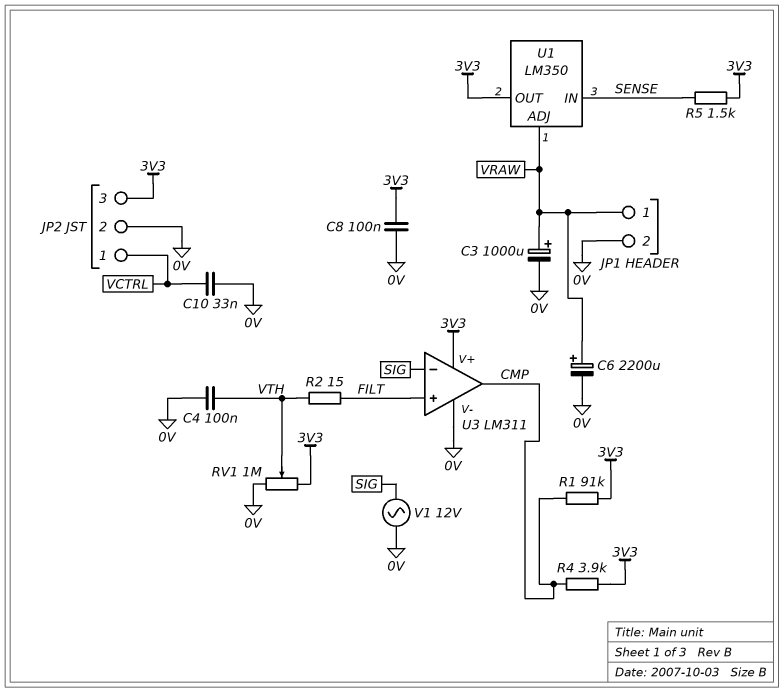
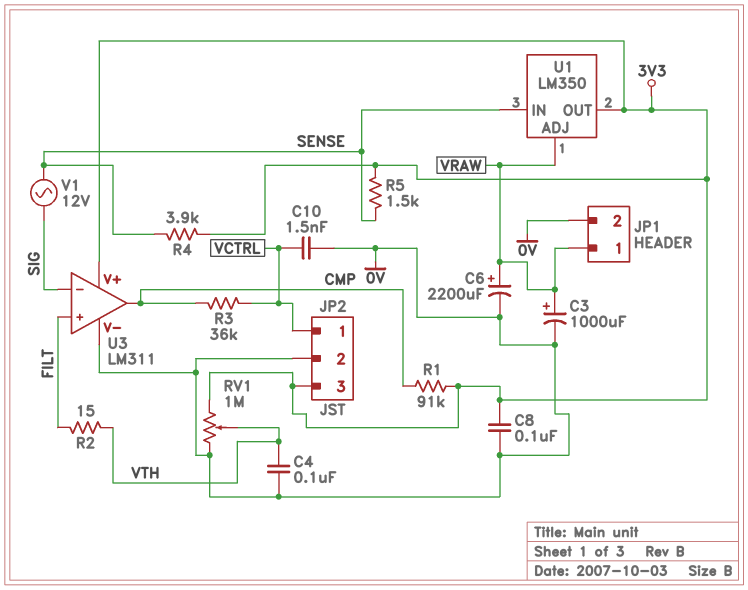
C10: 33nF (0V, VCTRL) -> 1.5nF (0V, VCTRL)
R3: none -> 36k (CMP, VCTRL)
R4: 3.9k (3V3, CMP) -> 3.9k (3V3, SENSE)
V1: AC 12V (0V, SIG) -> AC 12V (SENSE, SIG)

